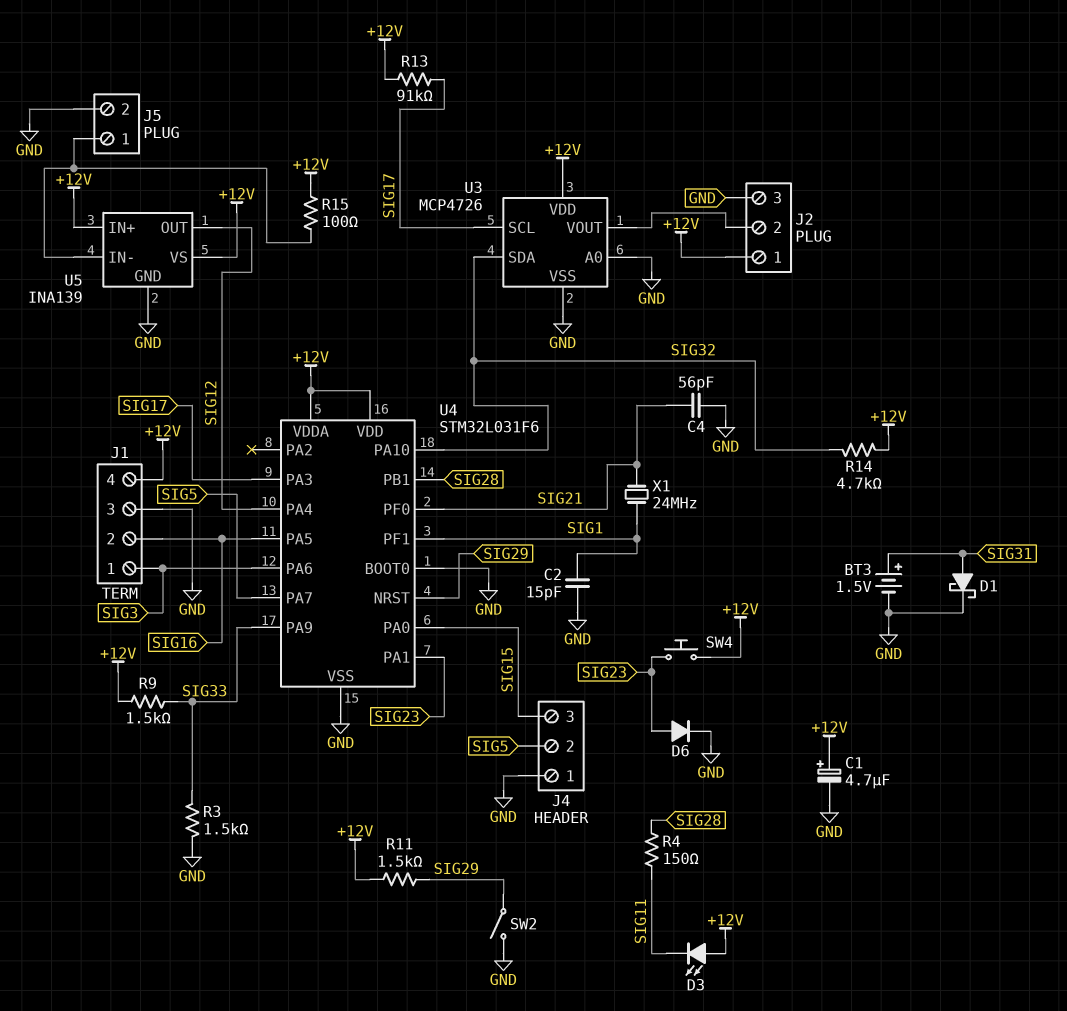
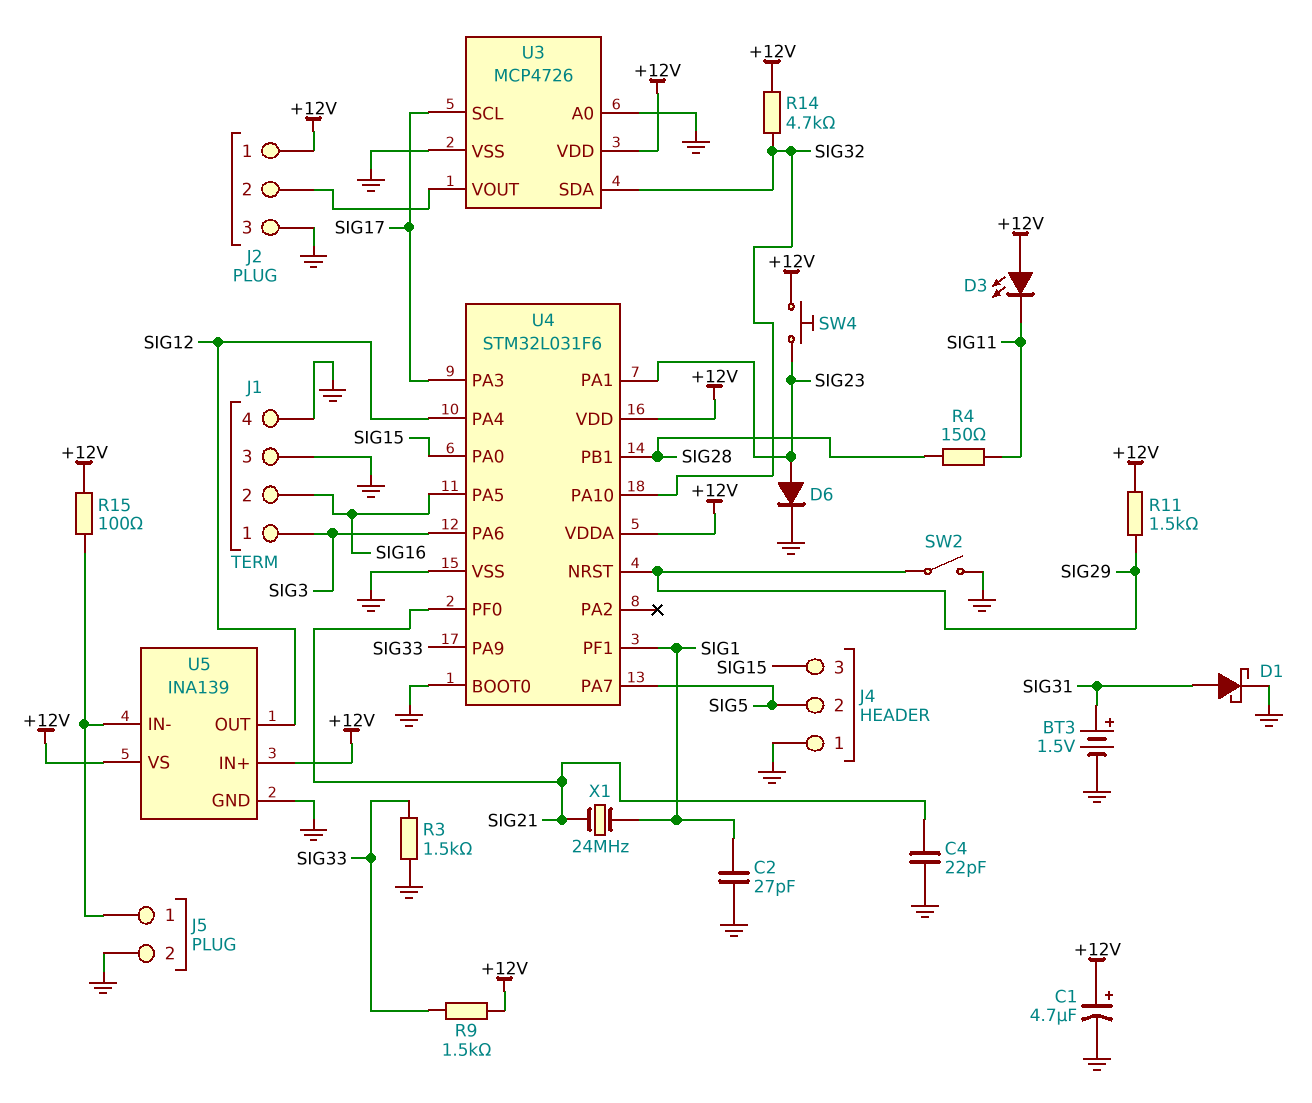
C2: 15pF (GND, SIG1) -> 27pF (GND, SIG1)
C4: 56pF (GND, SIG21) -> 22pF (GND, SIG21)
J1 pin 4: +12V -> GND
R13: 91k (+12V, SIG17) -> none

